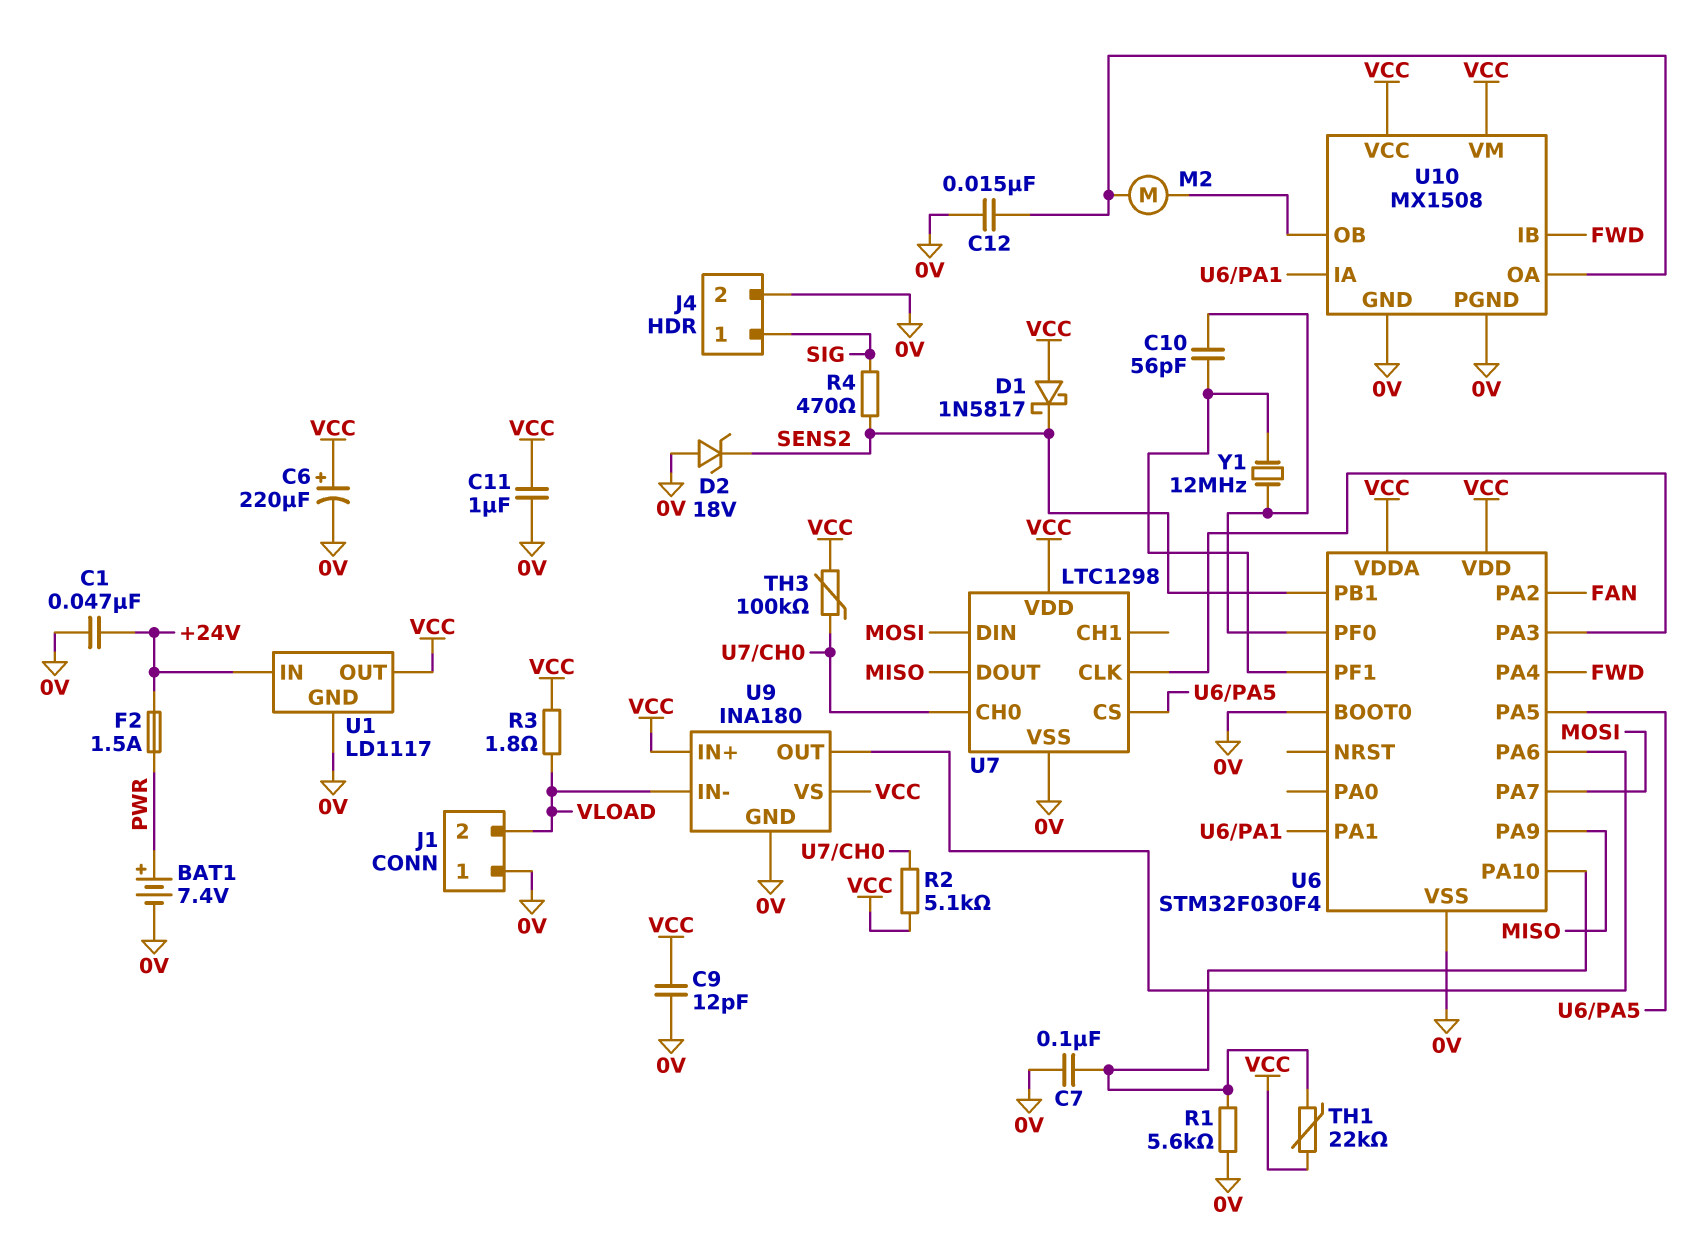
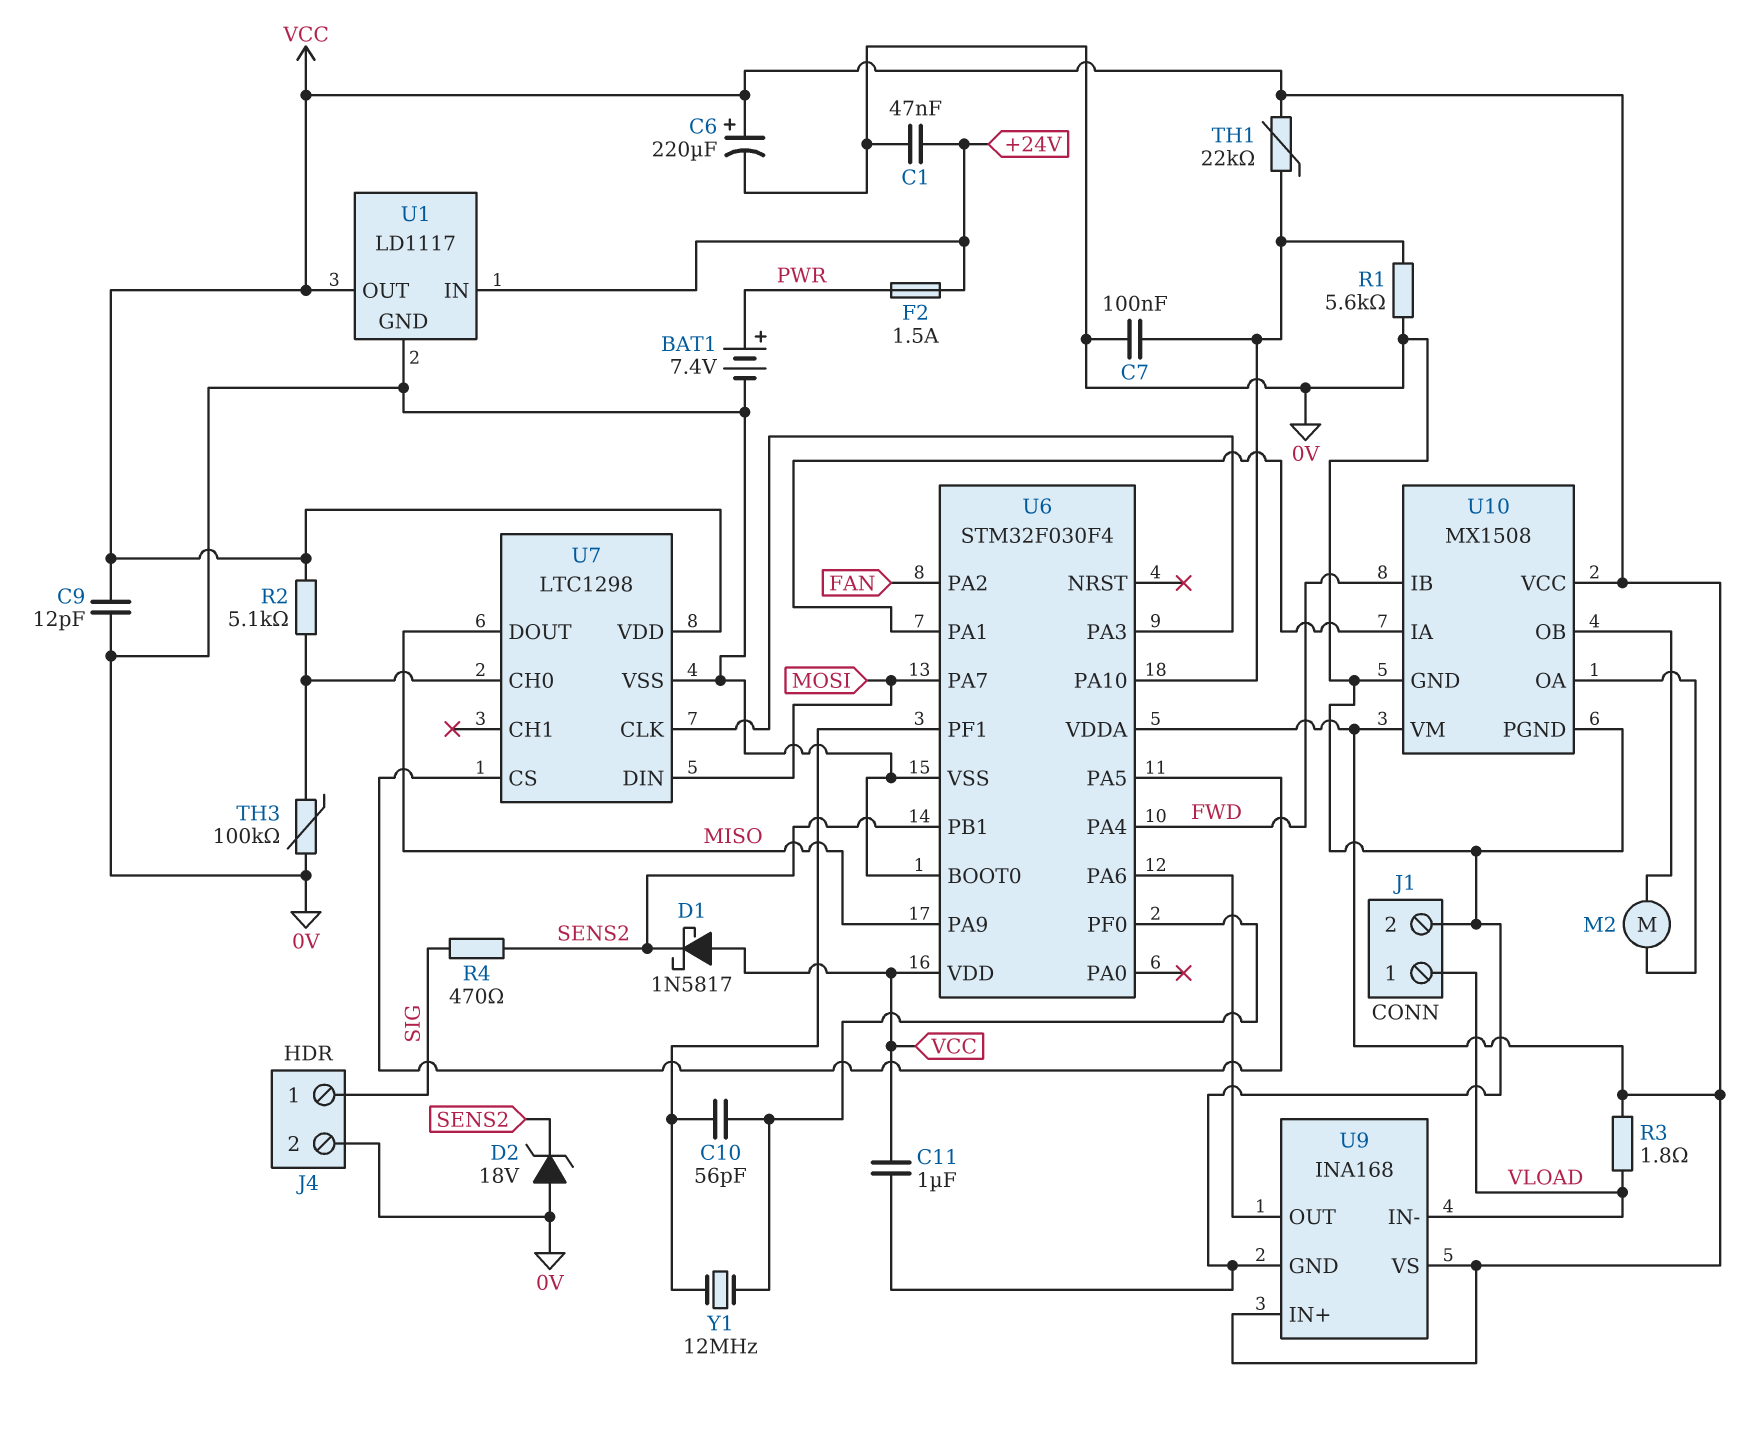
C12: 15nF (0V, U10/OA) -> none
J1 pin 1: 0V -> VLOAD
J1 pin 2: VLOAD -> 0V
TH3: 100k (U7/CH0, VCC) -> 100k (0V, U7/CH0)
U9: INA180 -> INA168

